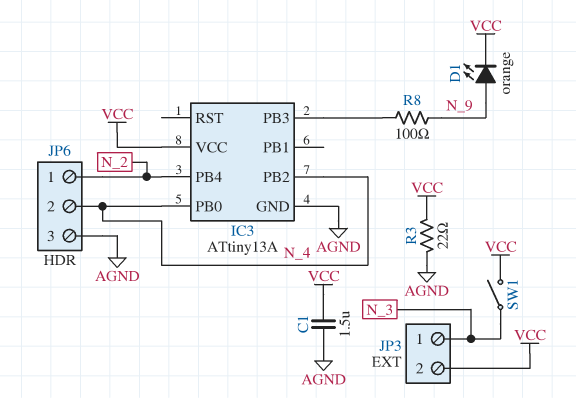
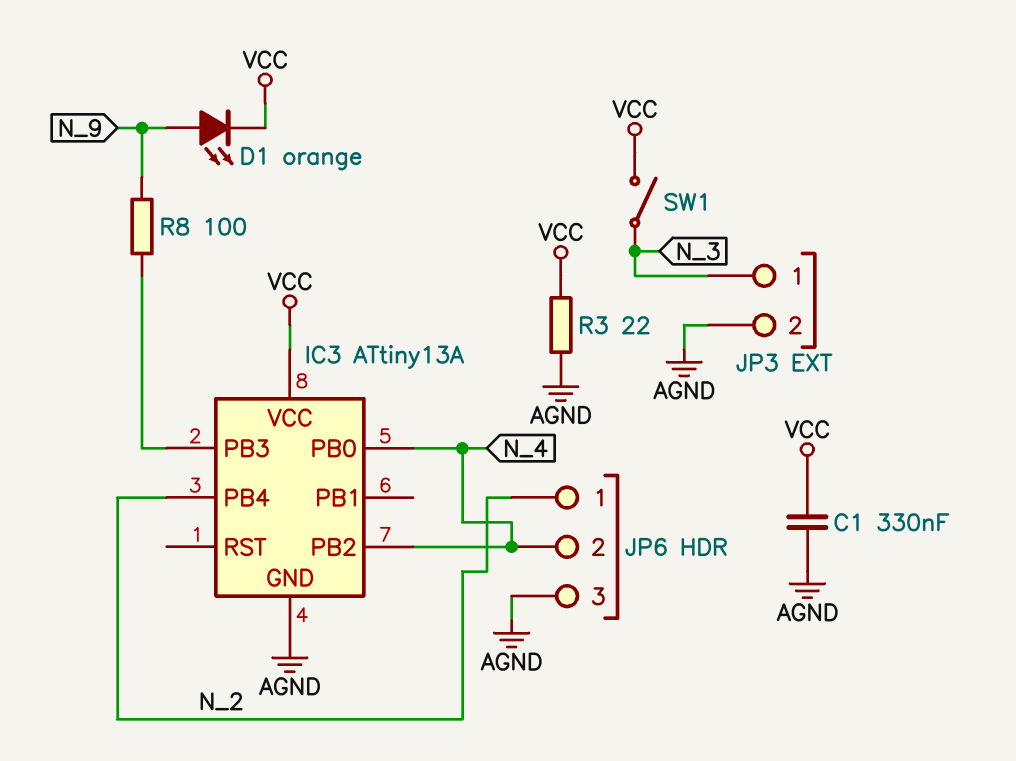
C1: 1.5uF (AGND, VCC) -> 330nF (AGND, VCC)
JP3 pin 2: VCC -> AGND

